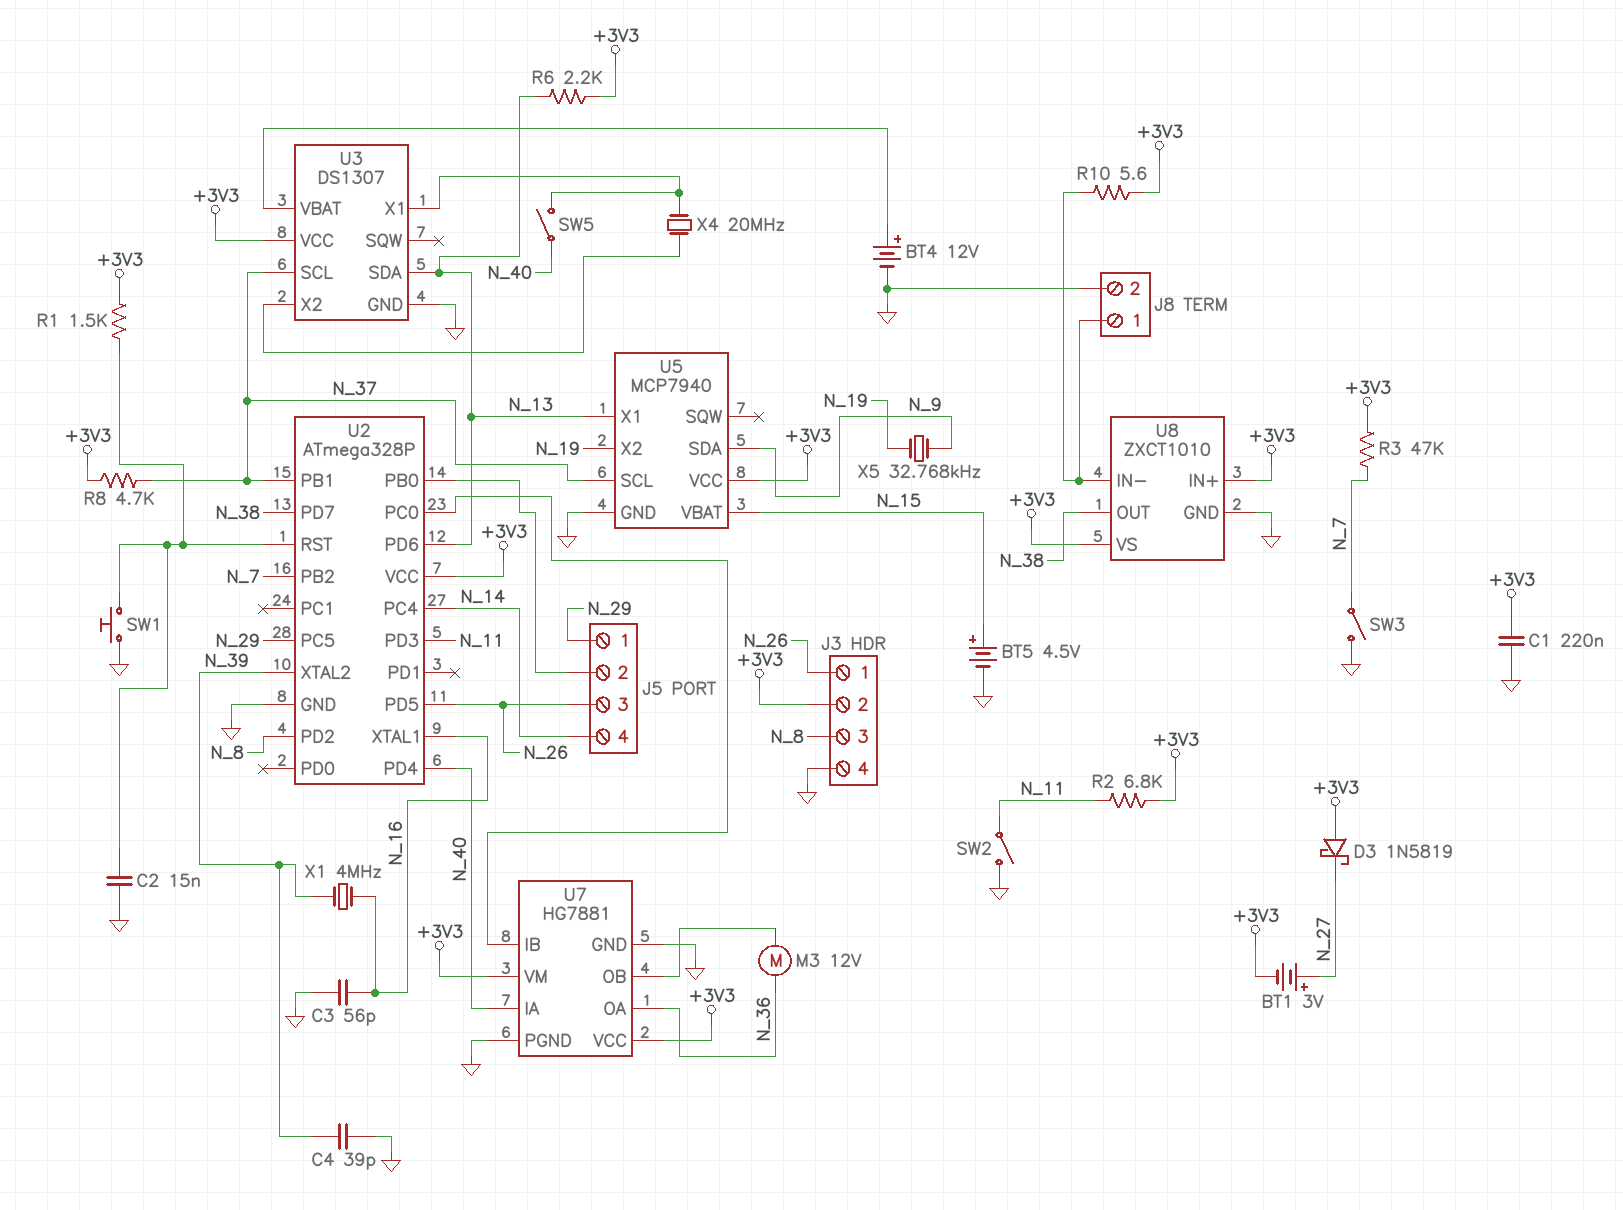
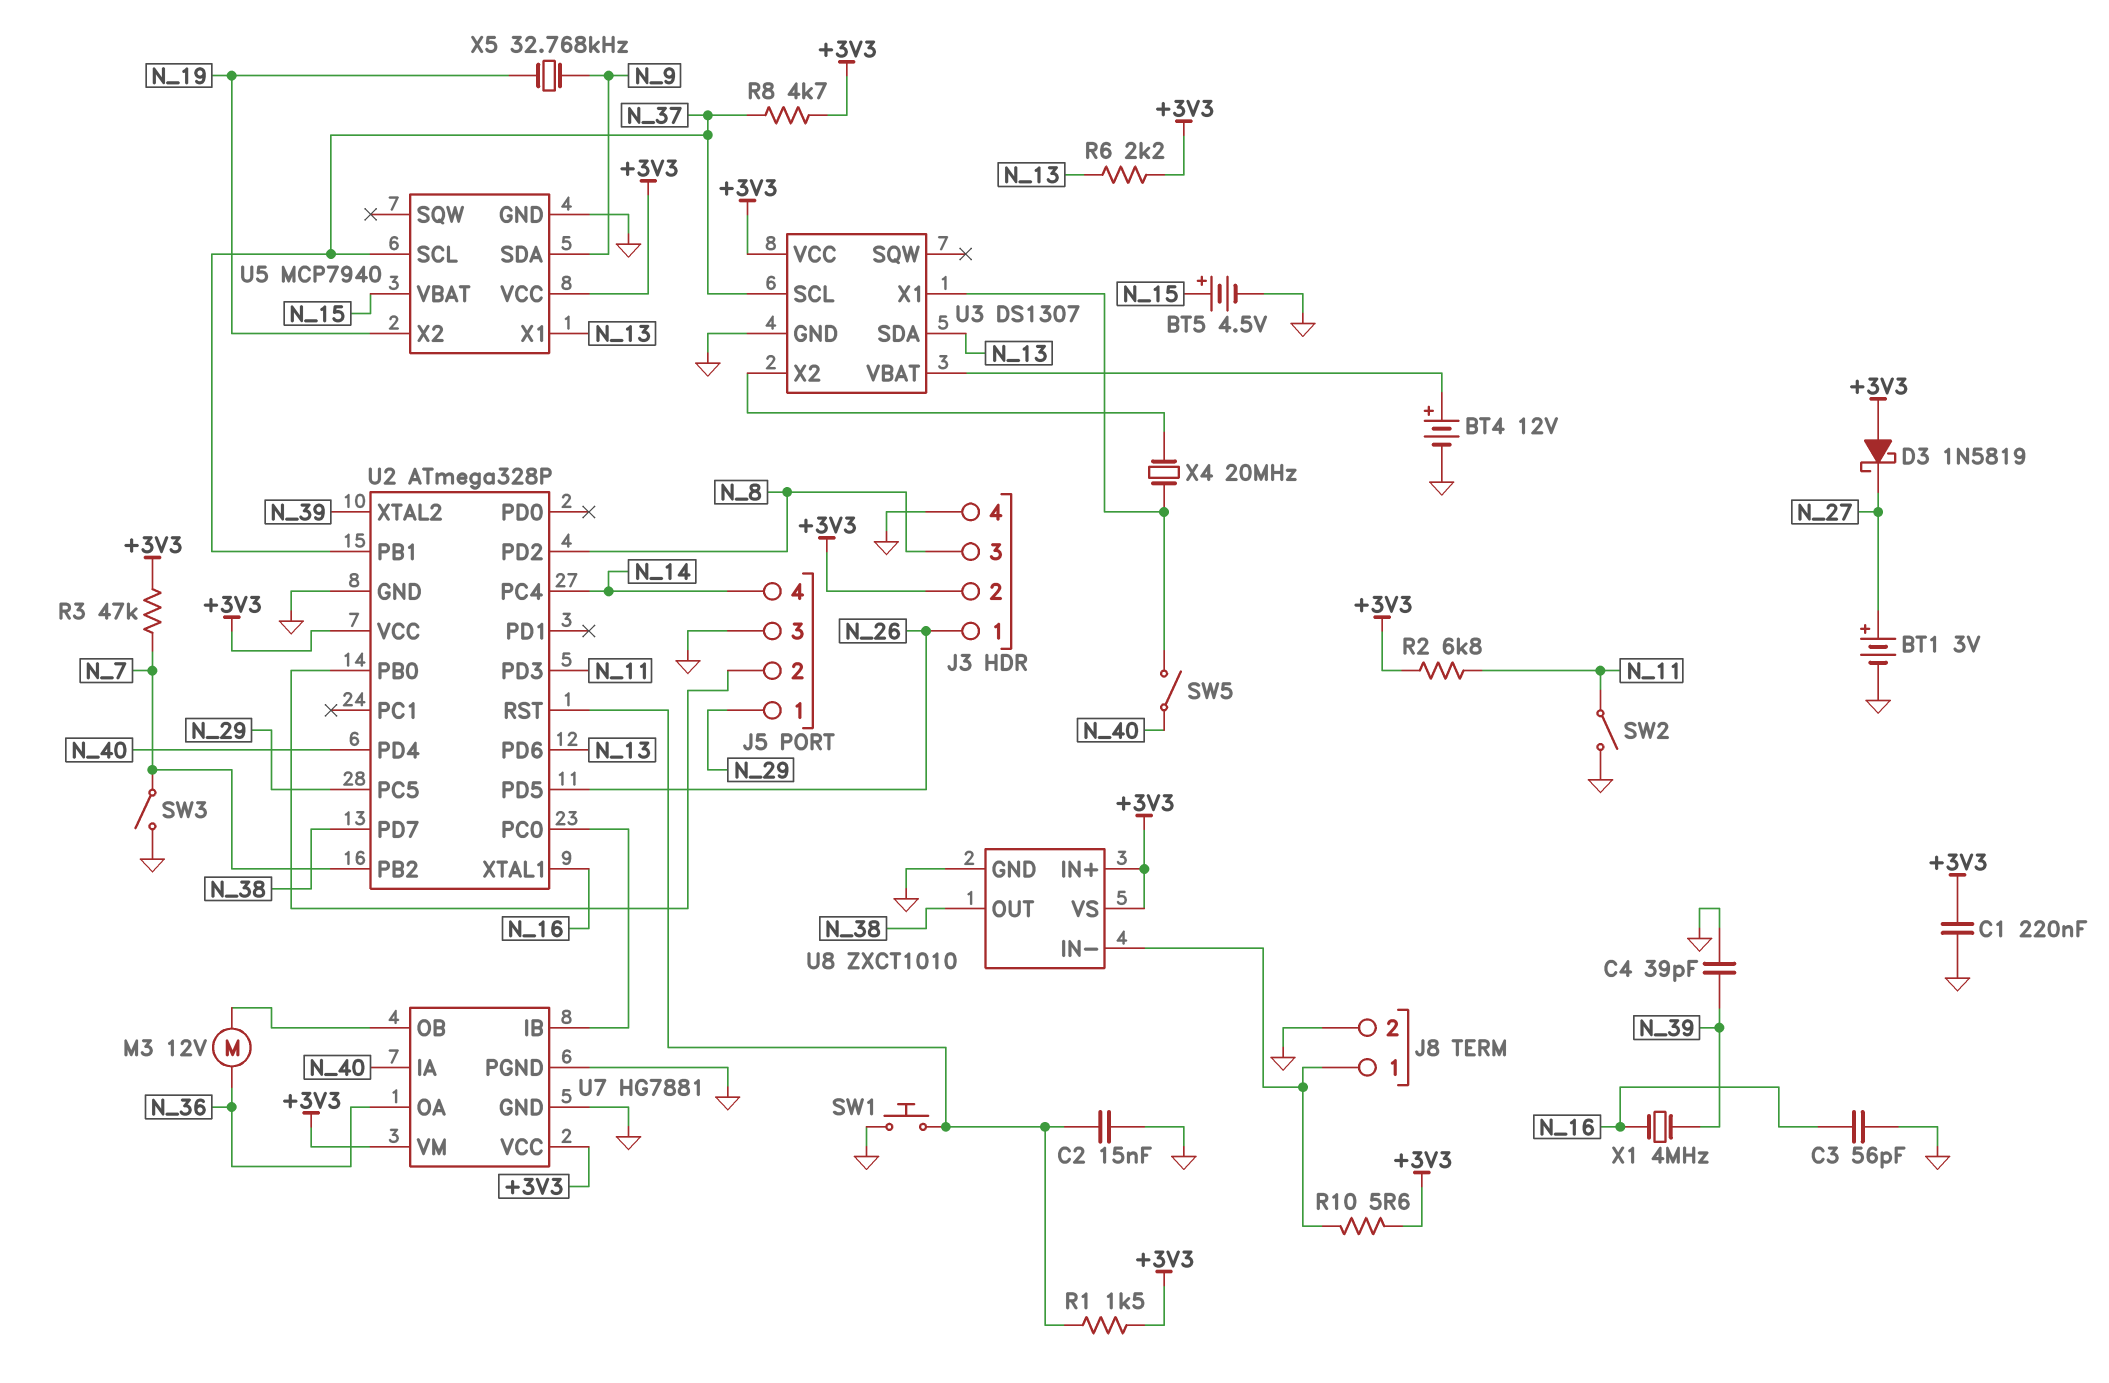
BT1: 3V (plus N_27, minus +3V3) -> 3V (plus N_27, minus GND)
J5 pin 3: N_26 -> GND

